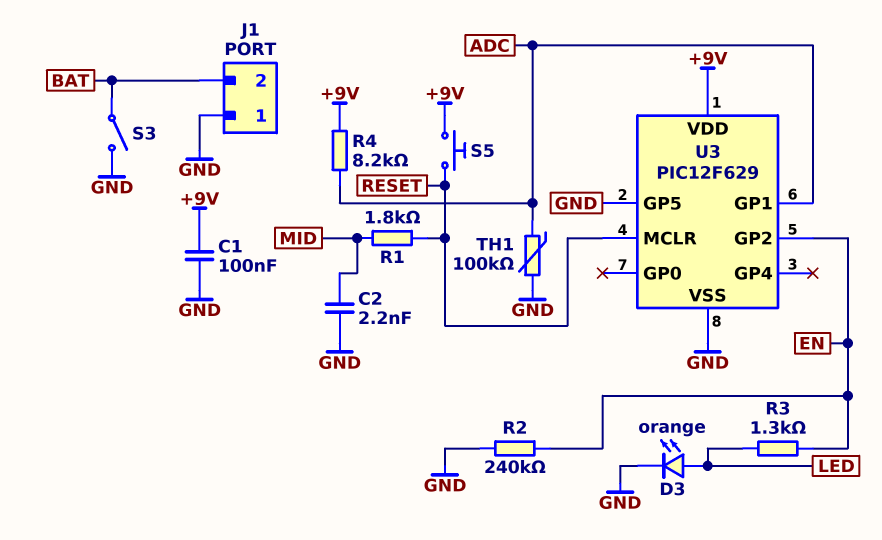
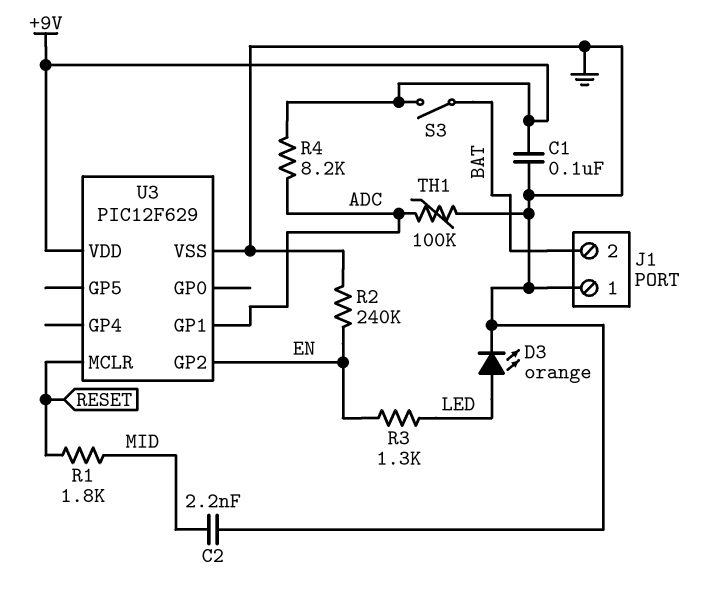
S3: switch (BAT, GND) -> switch (+9V, BAT)
S5: button (+9V, RESET) -> none
U3 pin GP5: GND -> none

